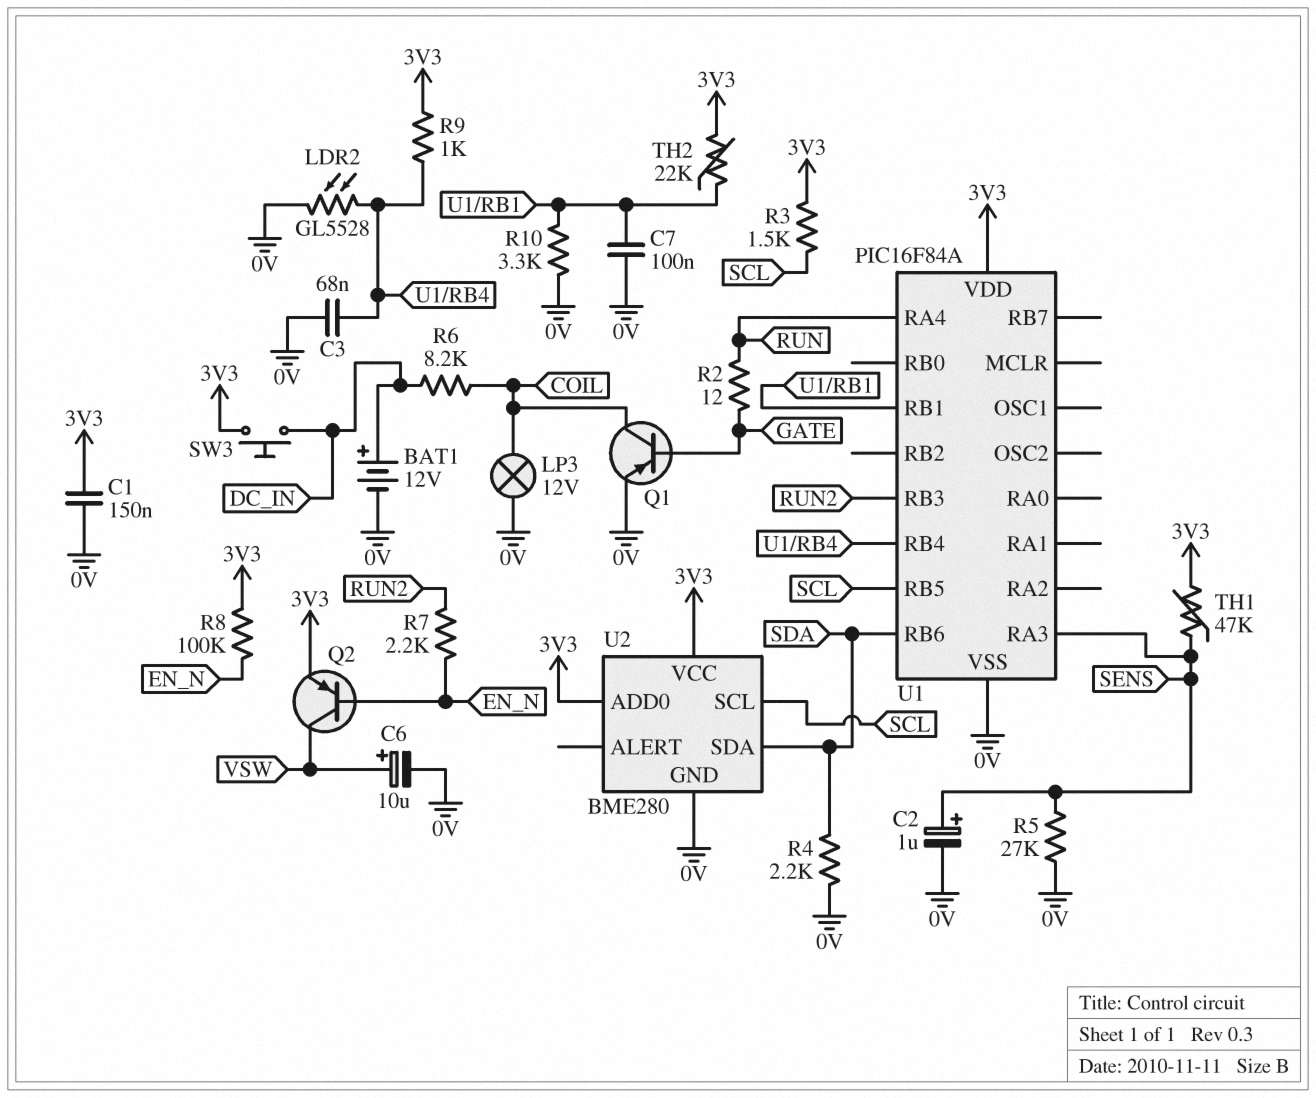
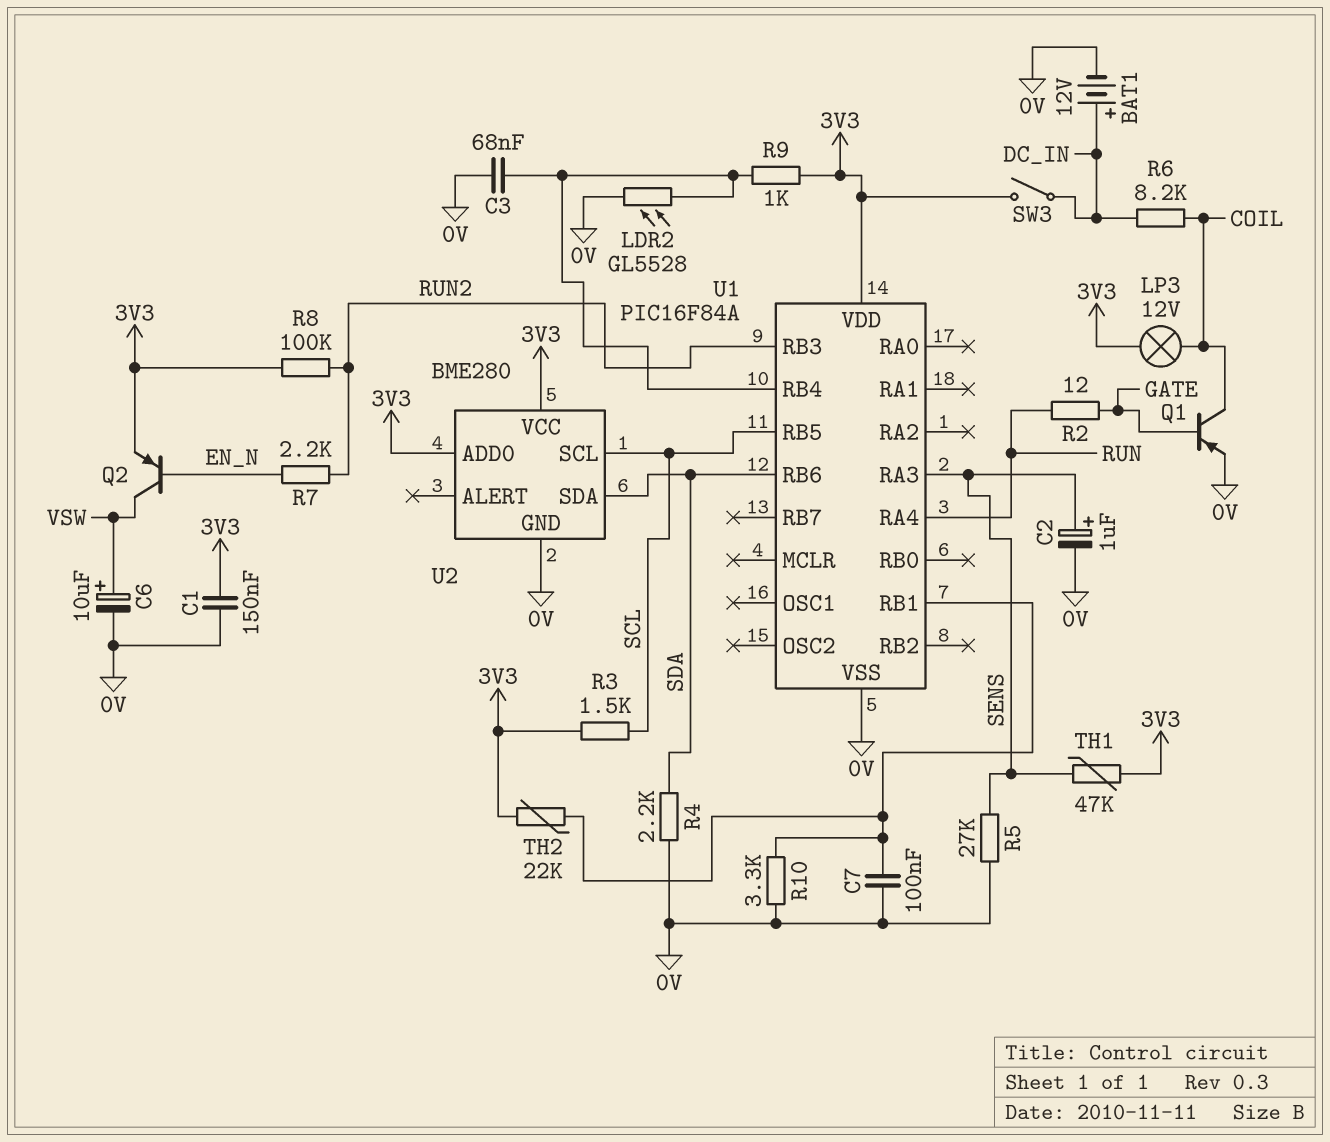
LP3: lamp 12V (0V, COIL) -> lamp 12V (3V3, COIL)
R8: 100k (3V3, EN_N) -> 100k (3V3, RUN2)
SW3: button (3V3, DC_IN) -> switch (3V3, DC_IN)

